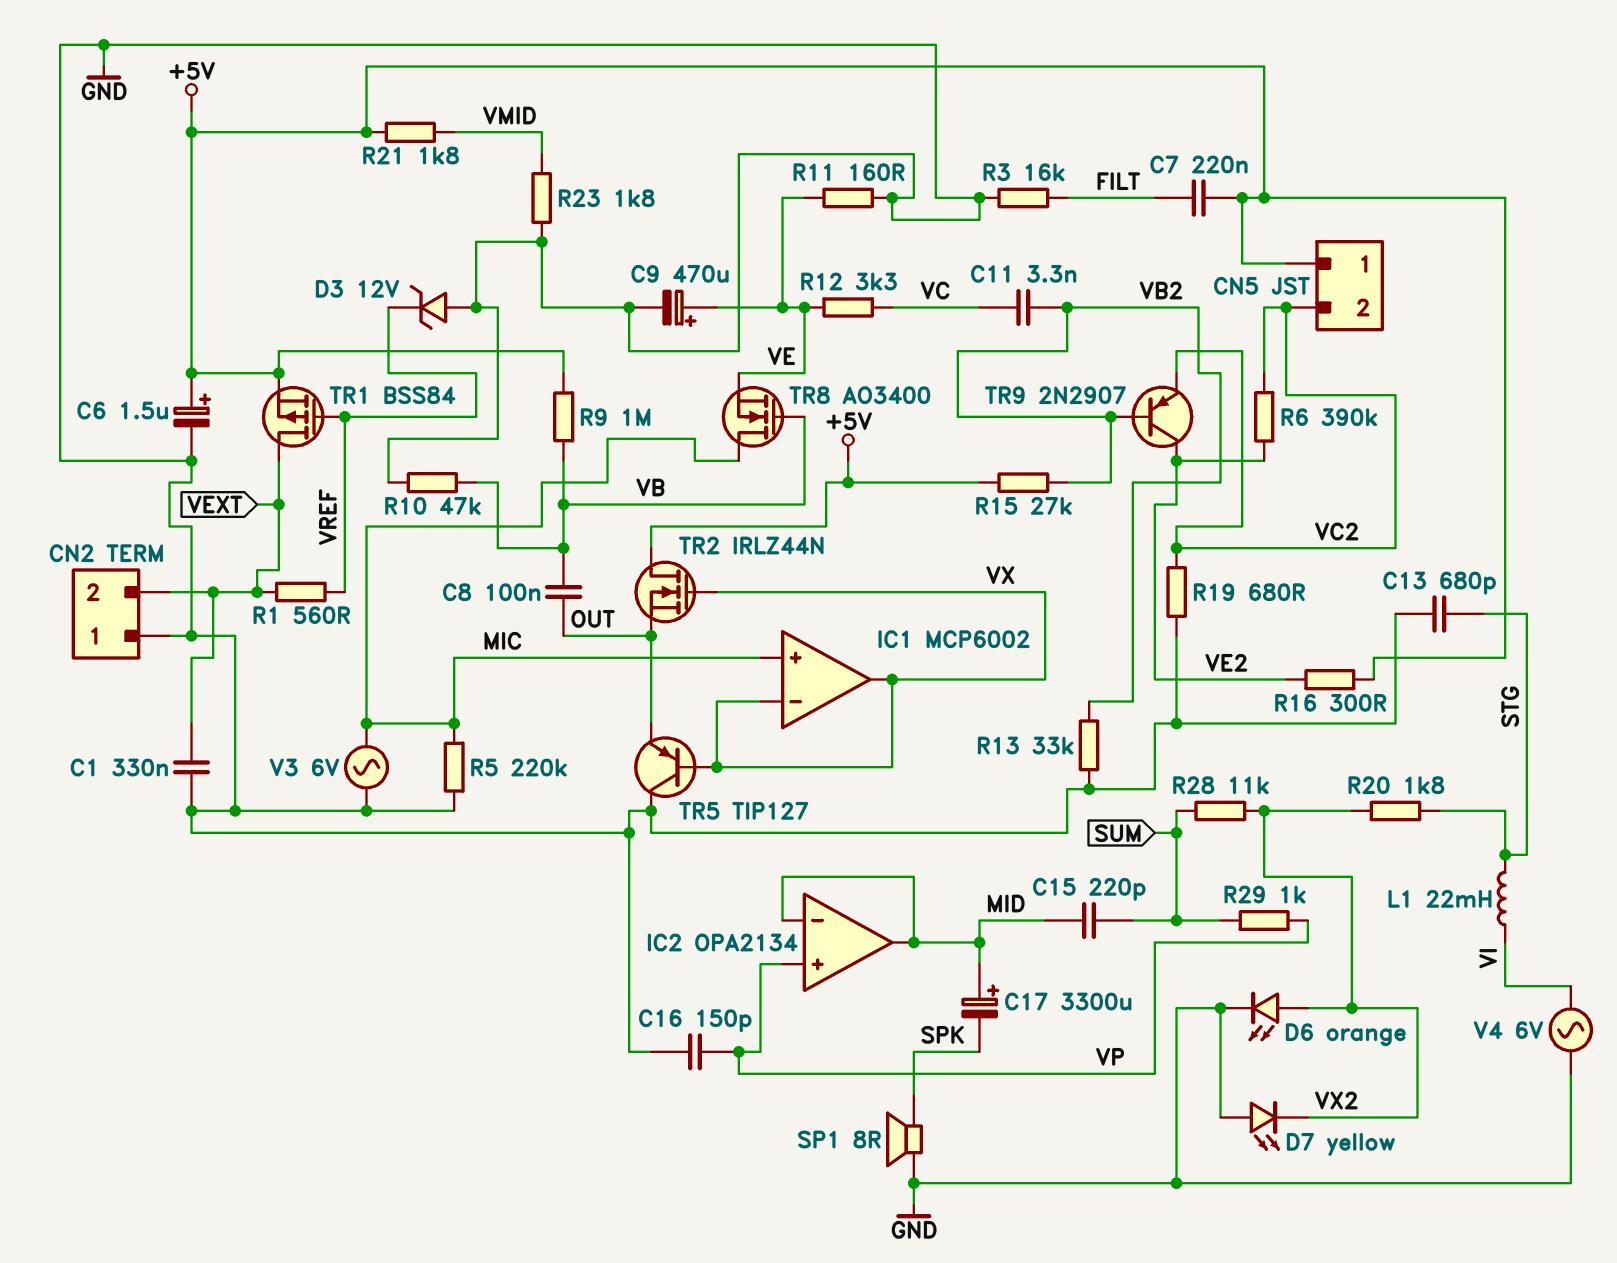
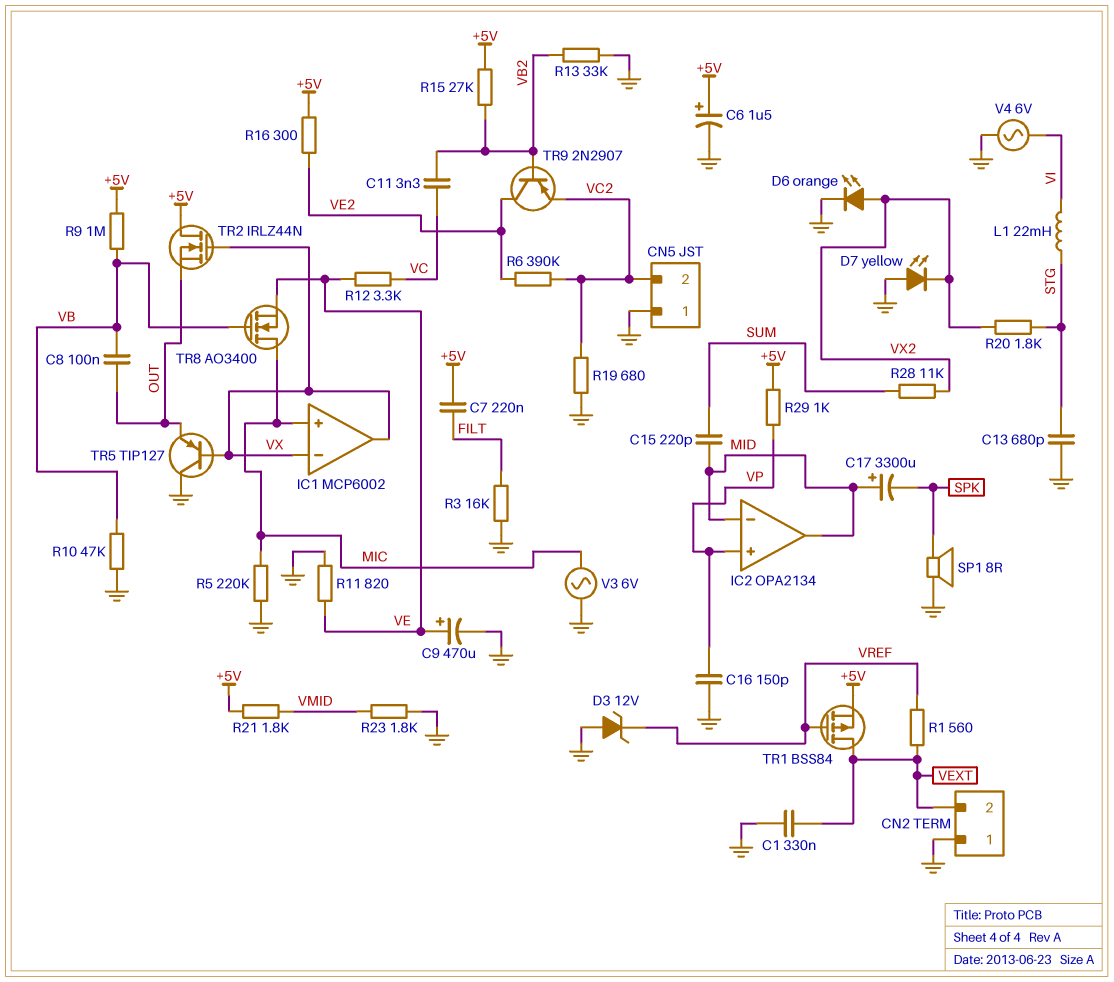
CN5 pin 1: +5V -> GND
R11: 160 (GND, VE) -> 820 (GND, VE)
R29: 1k (SUM, VP) -> 1k (+5V, VP)

